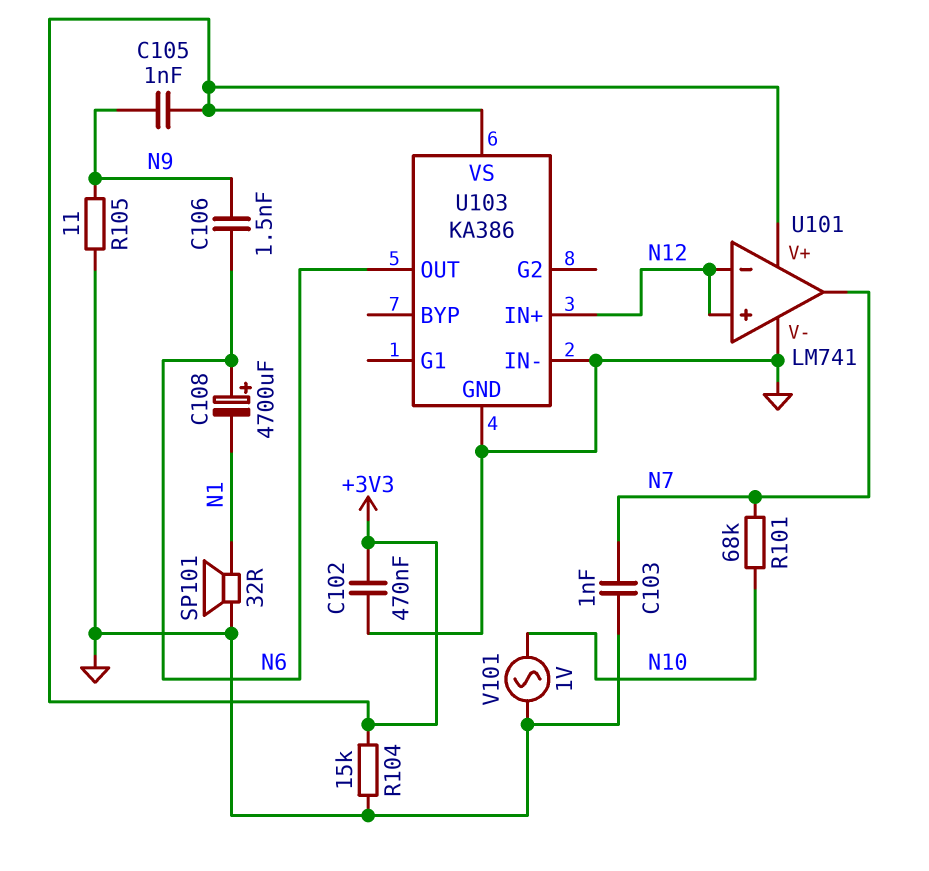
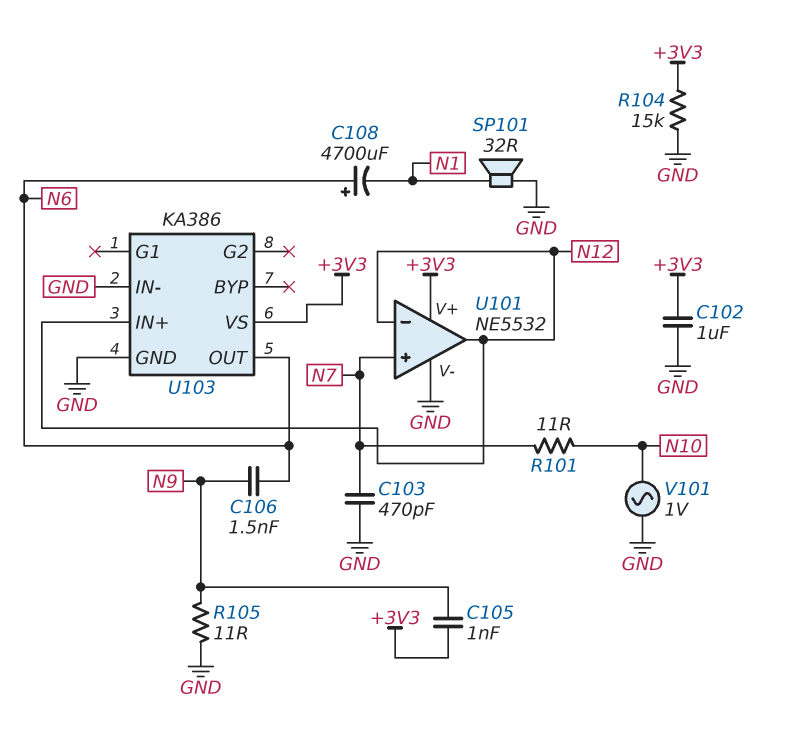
C102: 470nF (+3V3, GND) -> 1uF (+3V3, GND)
C103: 1nF (GND, N7) -> 470pF (GND, N7)
R101: 68k (N7, N10) -> 11 (N7, N10)
U101: LM741 -> NE5532
U101 pin in+: N12 -> N7
U101 pin out: N7 -> N12

